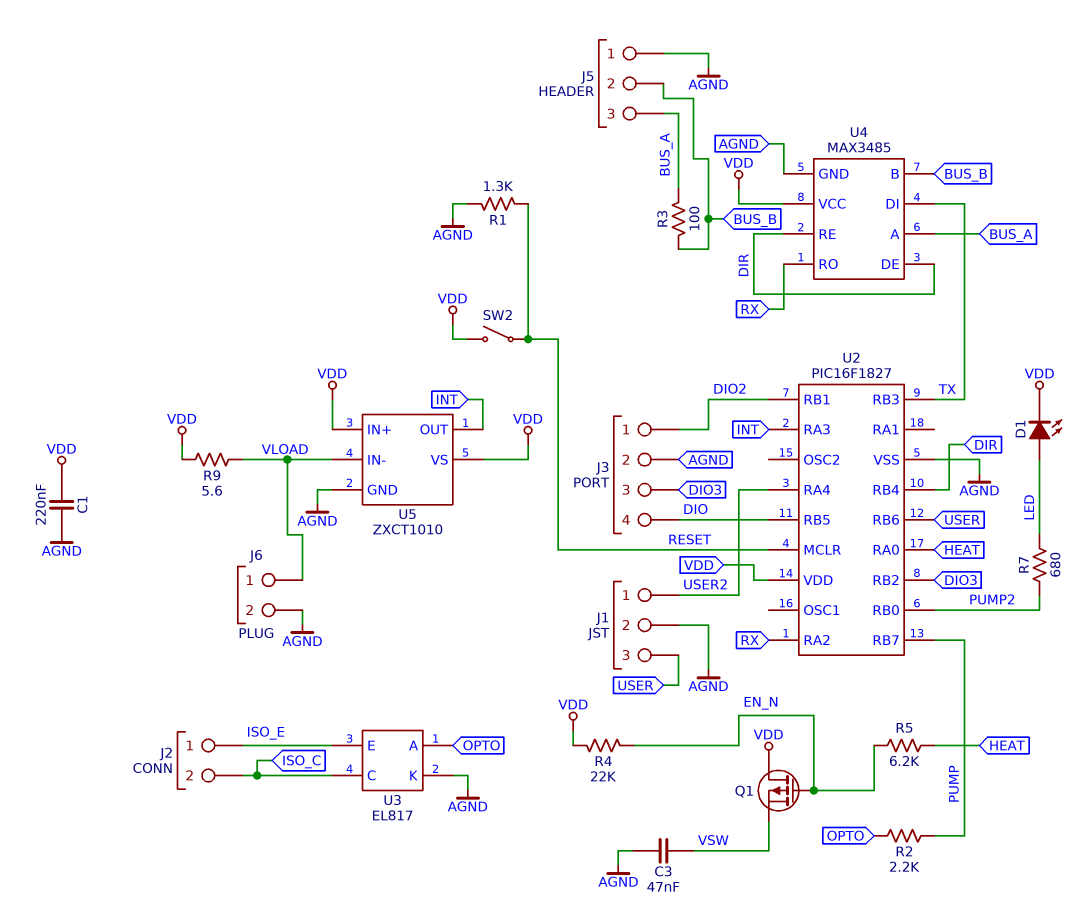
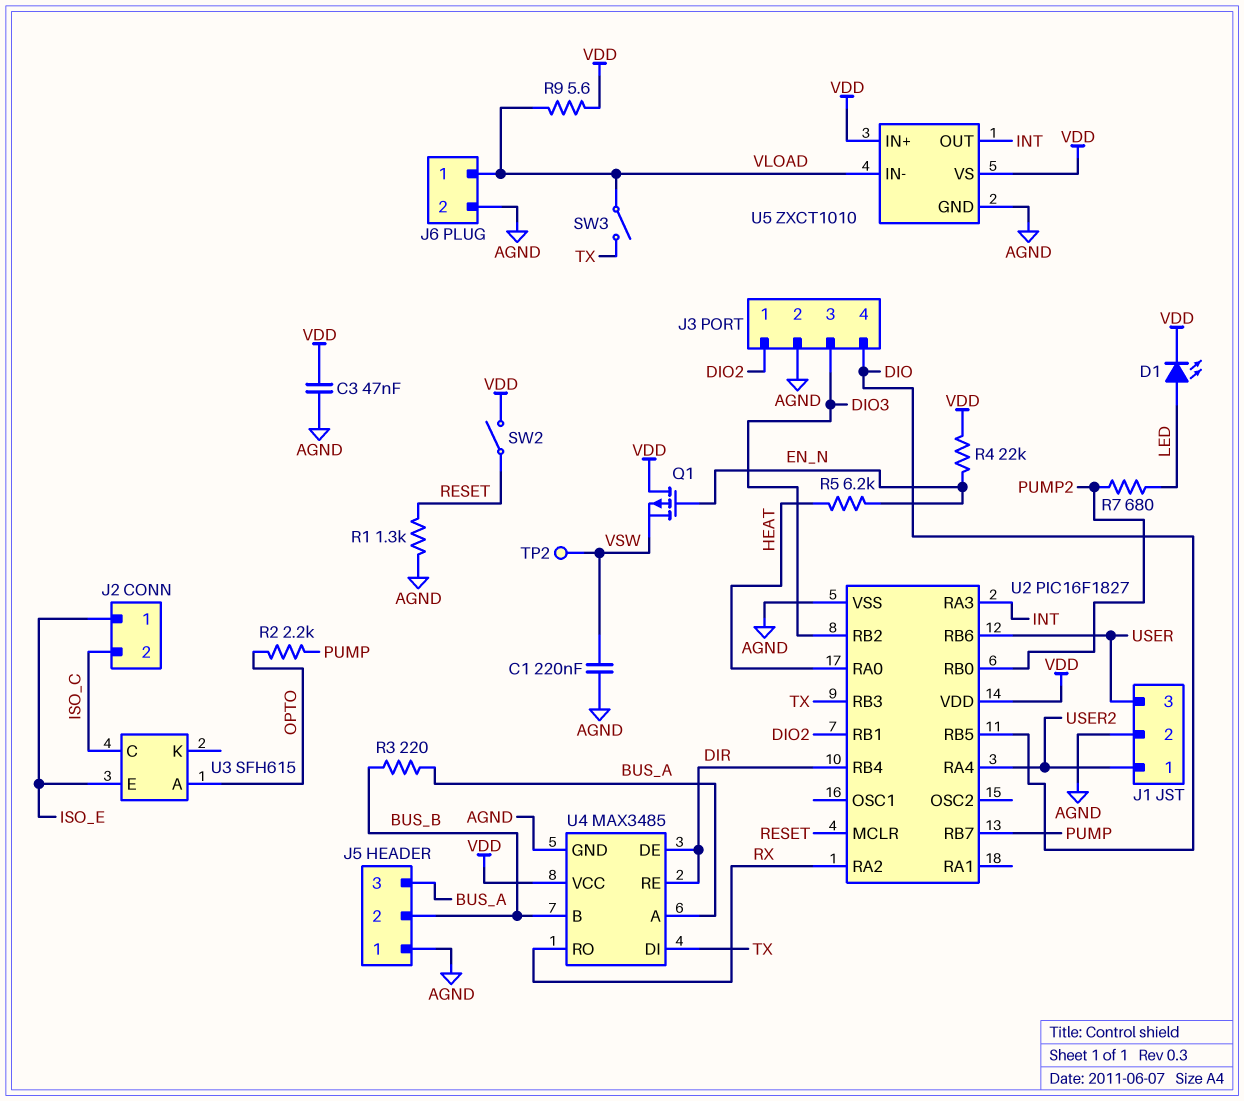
C1: 220nF (AGND, VDD) -> 220nF (AGND, VSW)
C3: 47nF (AGND, VSW) -> 47nF (AGND, VDD)
R3: 100 (BUS_A, BUS_B) -> 220 (BUS_A, BUS_B)
SW3: none -> switch (TX, VLOAD)
TP2: none -> test point (VSW)
U3: EL817 -> SFH615
U3 pin K: AGND -> none

